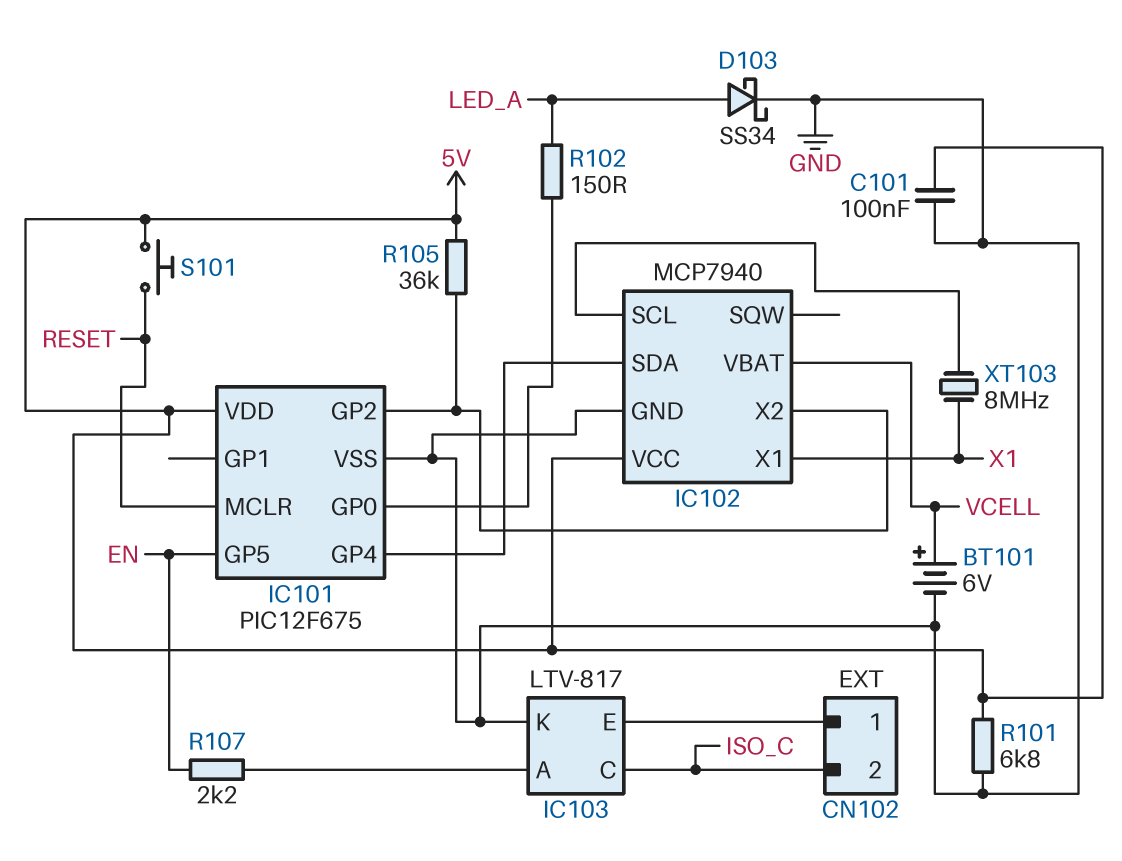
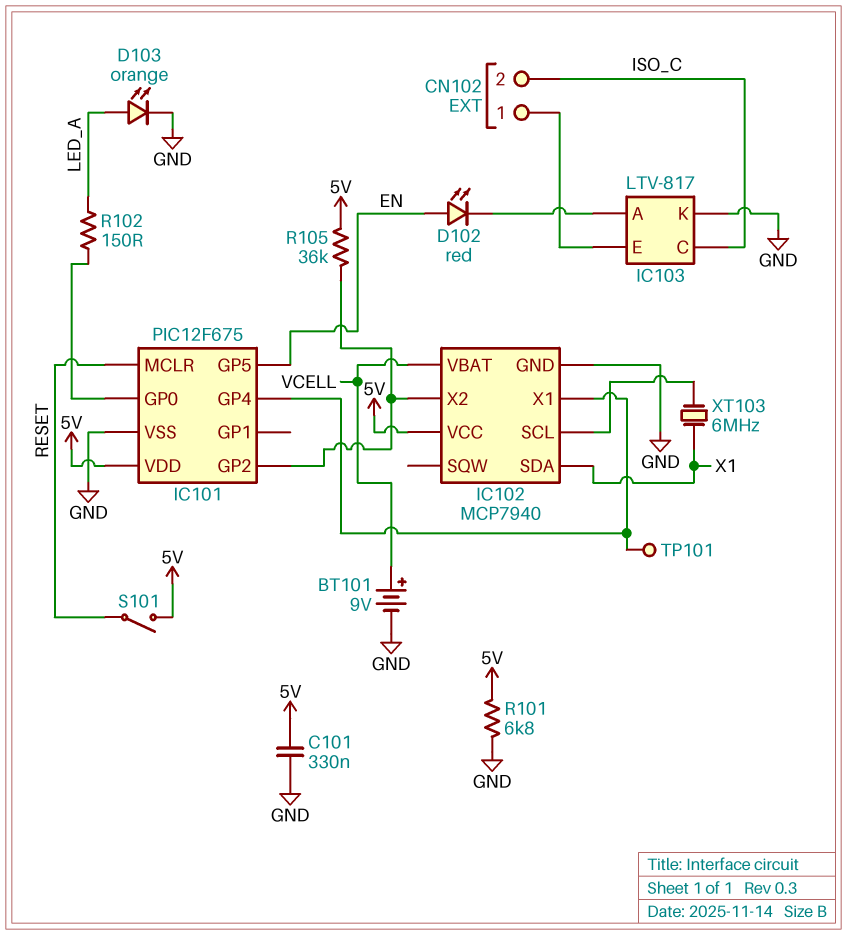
BT101: 6V (plus VCELL, minus GND) -> 9V (plus VCELL, minus GND)
C101: 100nF (5V, GND) -> 330nF (5V, GND)
D102: none -> LED red (A EN, K IC103/A)
D103: schottky SS34 (A LED_A, K GND) -> LED orange (A LED_A, K GND)
IC102 pin SDA: IC101/GP4 -> X1
IC102 pin X1: X1 -> IC101/GP4
R107: 2.2k (EN, IC103/A) -> none
S101: button (5V, RESET) -> switch (5V, RESET)
TP101: none -> test point (IC101/GP4)
XT103: 8MHz (IC102/SCL, X1) -> 6MHz (IC102/SCL, X1)

